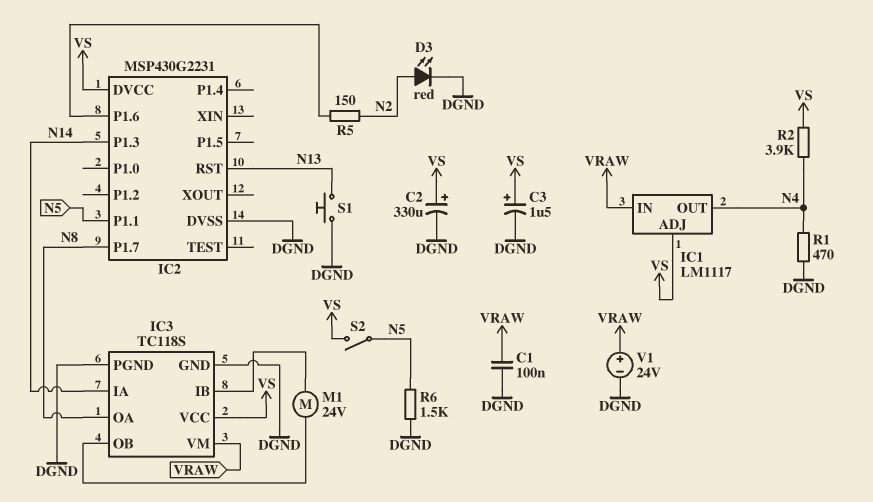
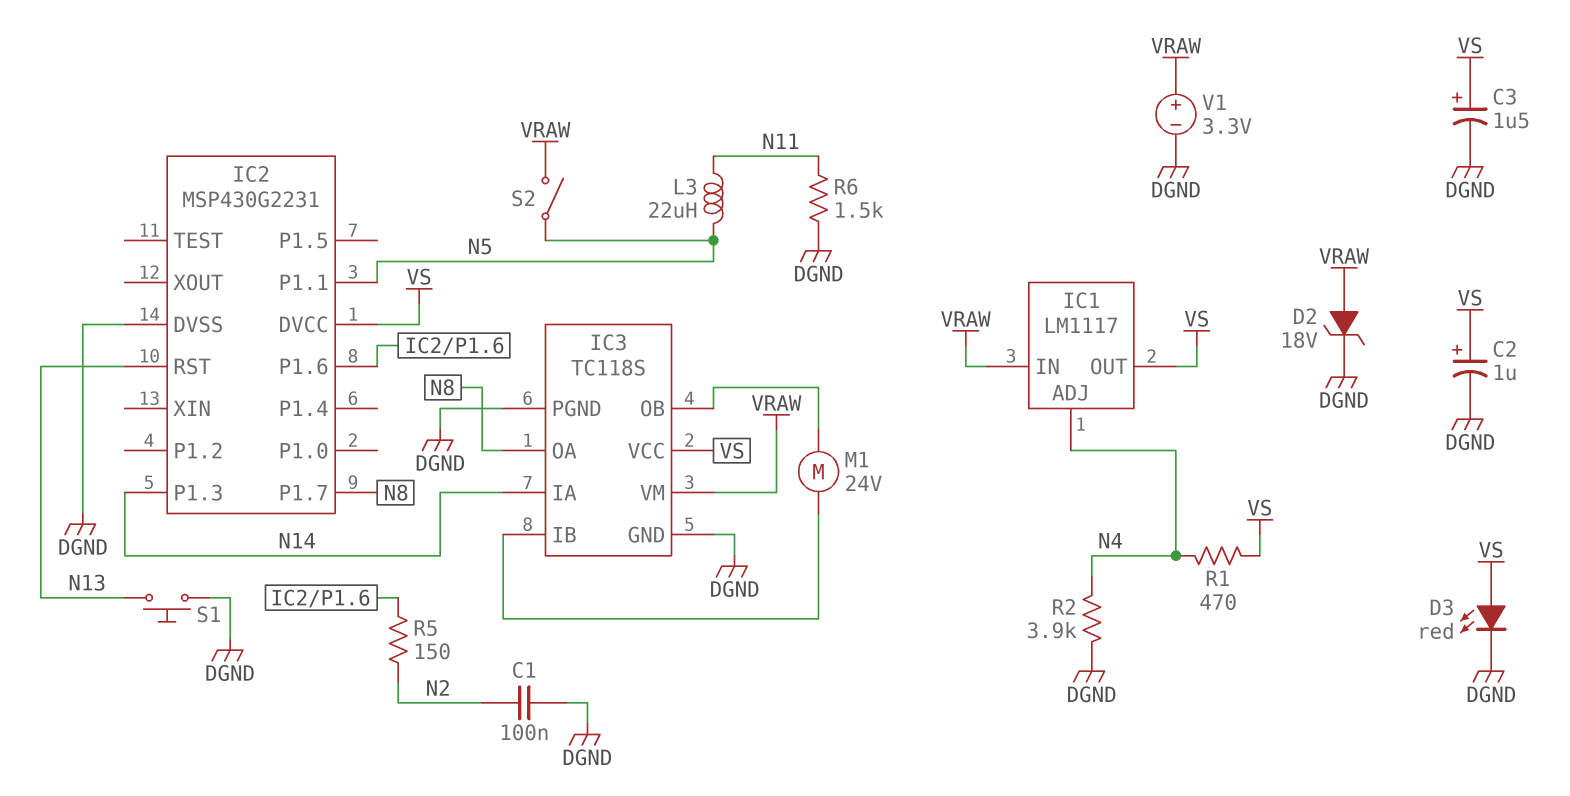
C1: 100nF (DGND, VRAW) -> 100nF (DGND, N2)
C2: 330uF (plus VS, minus DGND) -> 1uF (plus VS, minus DGND)
D2: none -> zener 18V (A VRAW, K DGND)
D3: LED red (A N2, K DGND) -> LED red (A VS, K DGND)
IC1 pin ADJ: VS -> N4
IC1 pin OUT: N4 -> VS
L3: none -> 22uH (N5, N11)
R1: 470 (DGND, N4) -> 470 (N4, VS)
R2: 3.9k (N4, VS) -> 3.9k (DGND, N4)
R6: 1.5k (DGND, N5) -> 1.5k (DGND, N11)
S2: switch (N5, VS) -> switch (N5, VRAW)
V1: 24V (plus VRAW, minus DGND) -> 3.3V (plus VRAW, minus DGND)

